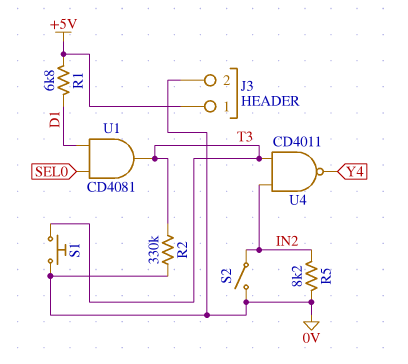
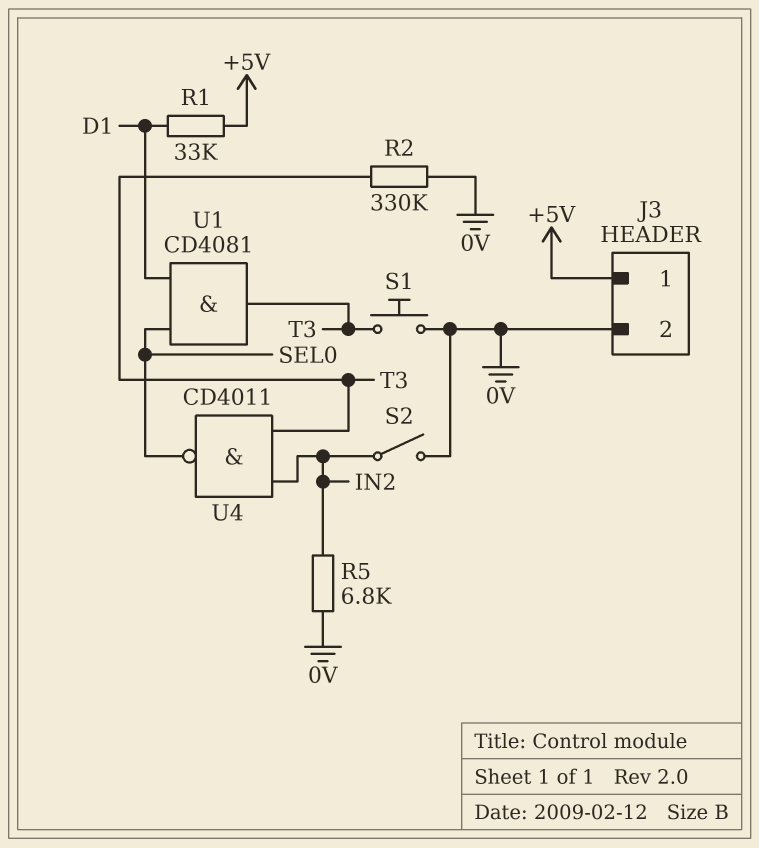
R1: 6.8k (+5V, D1) -> 33k (+5V, D1)
R5: 8.2k (0V, IN2) -> 6.8k (0V, IN2)
U4: NAND CD4011 (in IN2, in T3, out Y4) -> NAND CD4011 (in IN2, in T3, out SEL0)

